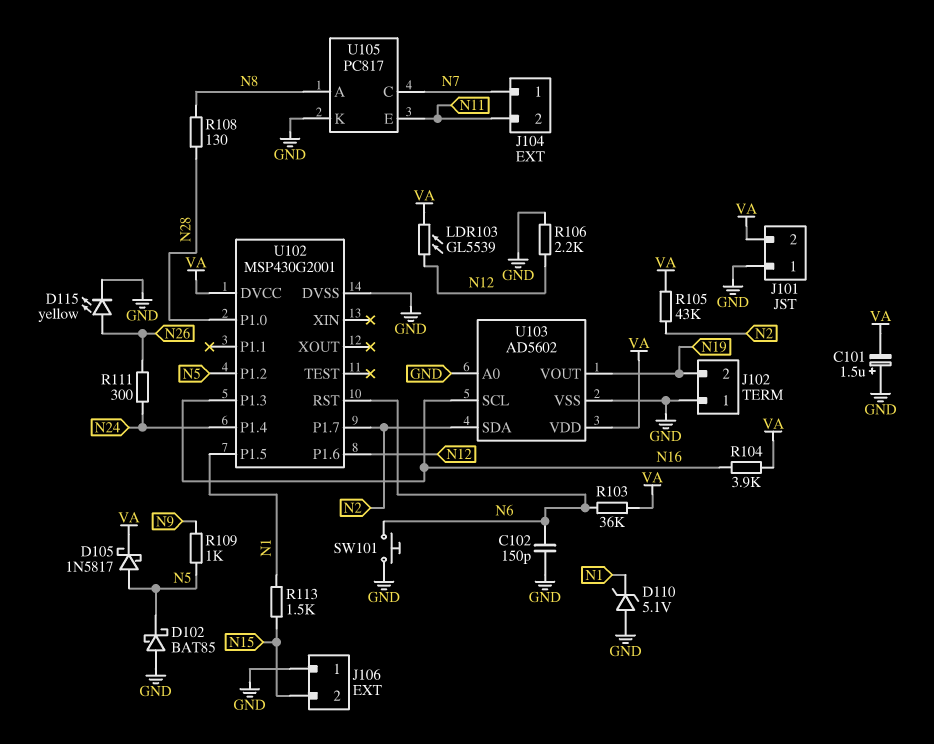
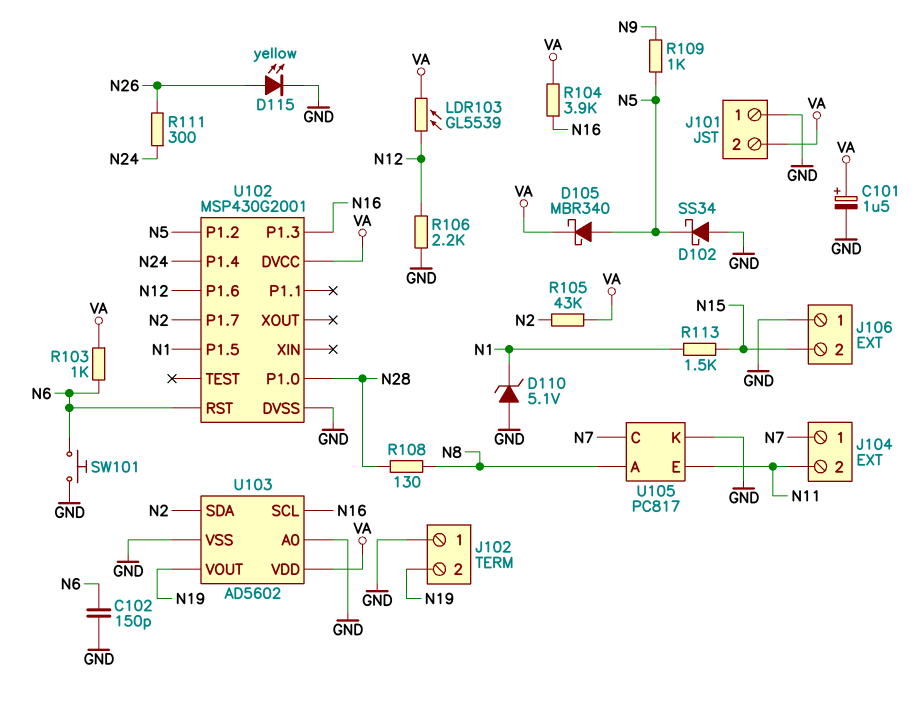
C101: 1.5uF (plus GND, minus VA) -> 1.5uF (plus VA, minus GND)
D102: schottky BAT85 (A GND, K N5) -> schottky SS34 (A GND, K N5)
D105: schottky 1N5817 (A N5, K VA) -> schottky MBR340 (A N5, K VA)
R103: 36k (N6, VA) -> 1k (N6, VA)

